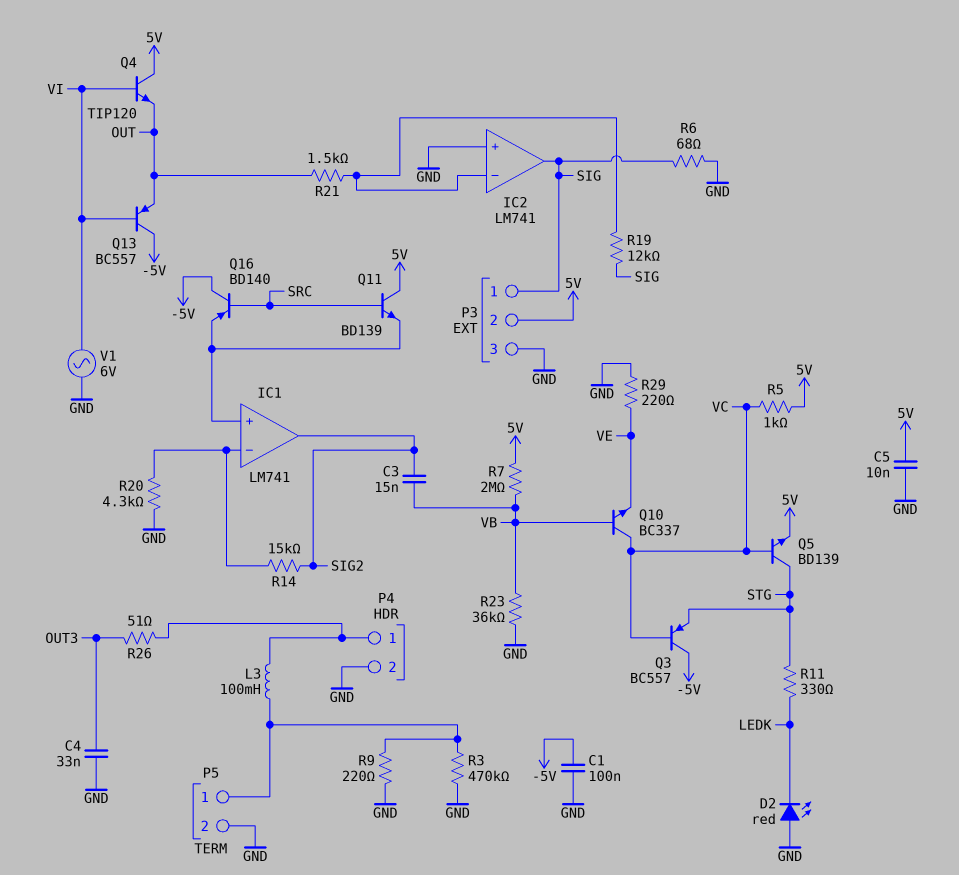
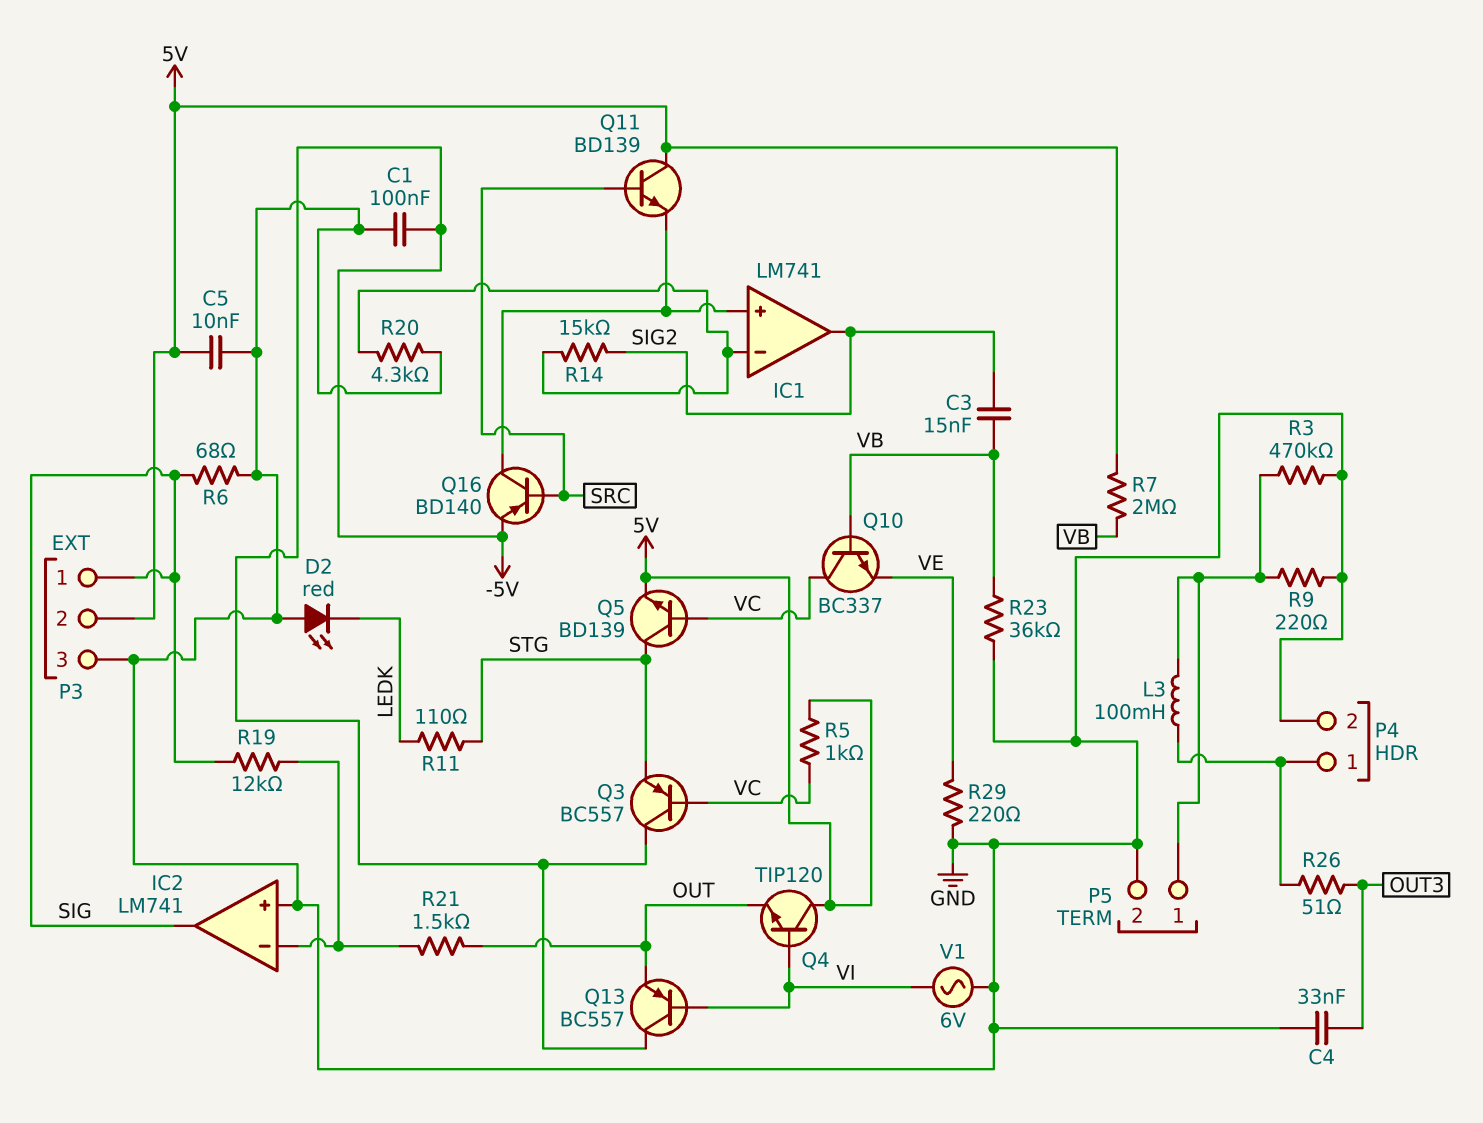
Q16: PNP BD140 (B SRC, C -5V, E IC1/in+) -> PNP BD140 (B SRC, C IC1/in+, E -5V)
R11: 330 (LEDK, STG) -> 110 (LEDK, STG)

